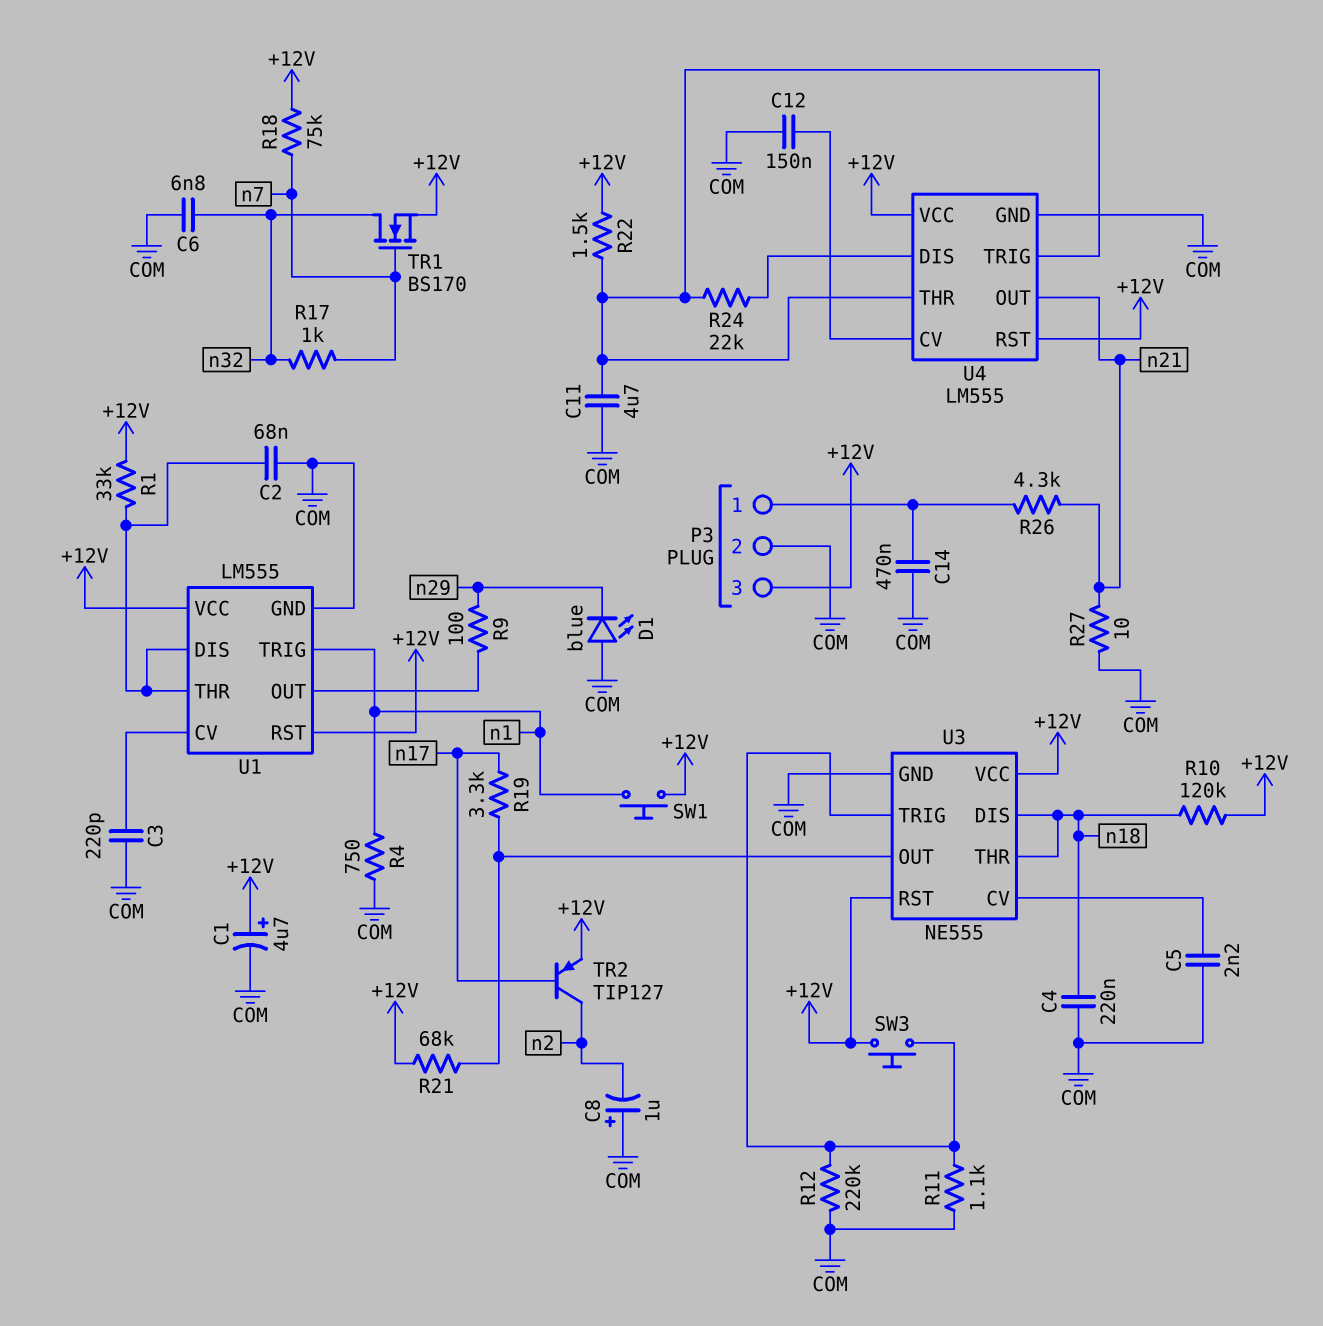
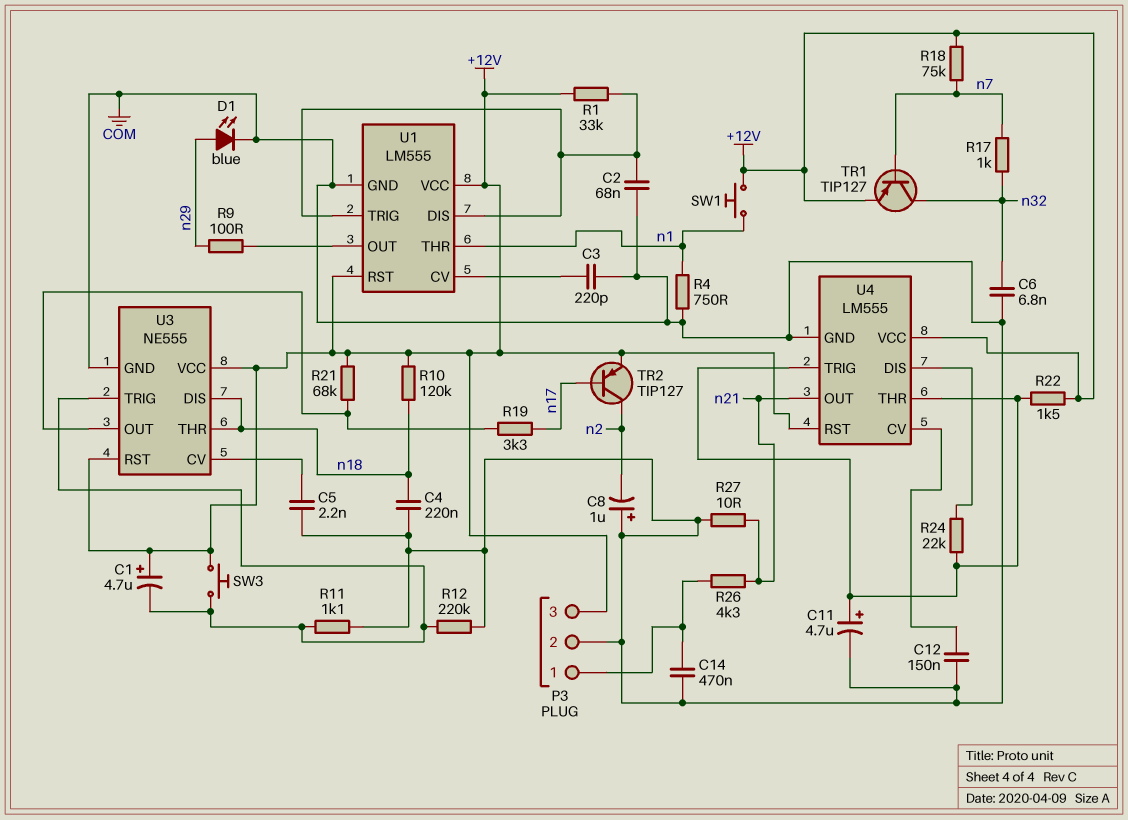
C1: 4.7uF (plus +12V, minus COM) -> 4.7uF (plus +12V, minus U3/TRIG)
C11: 4.7uF (COM, U4/THR) -> 4.7uF (plus U4/THR, minus COM)
D1: LED blue (A COM, K n29) -> LED blue (A n29, K COM)
TR1: NMOS BS170 (G n7, D n32, S +12V) -> PNP TIP127 (B n7, C n32, E +12V)
U1 pin THR: U1/DIS -> n1
U1 pin TRIG: n1 -> U1/DIS

